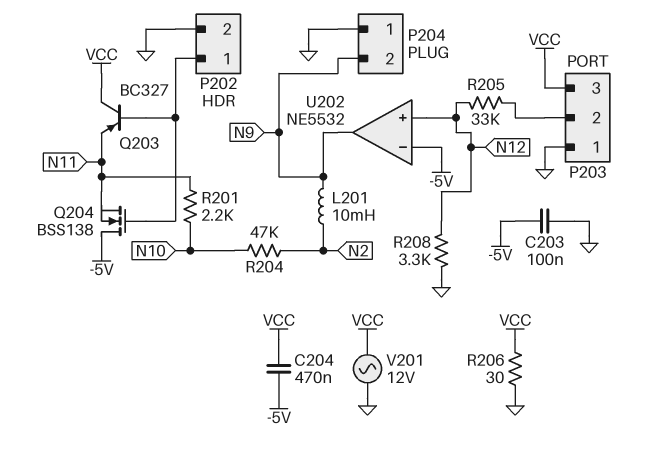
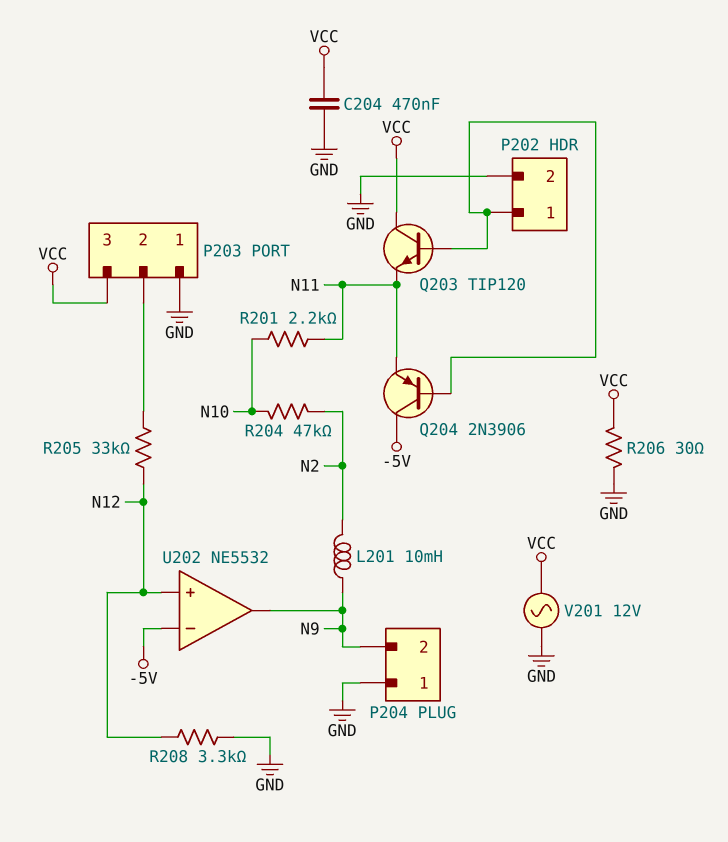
C203: 100nF (-5V, GND) -> none
C204: 470nF (-5V, VCC) -> 470nF (GND, VCC)
Q203: PNP BC327 (B P202/1, C VCC, E N11) -> NPN TIP120 (B P202/1, C VCC, E N11)
Q204: NMOS BSS138 (G P202/1, D -5V, S N11) -> PNP 2N3906 (B P202/1, C -5V, E N11)

